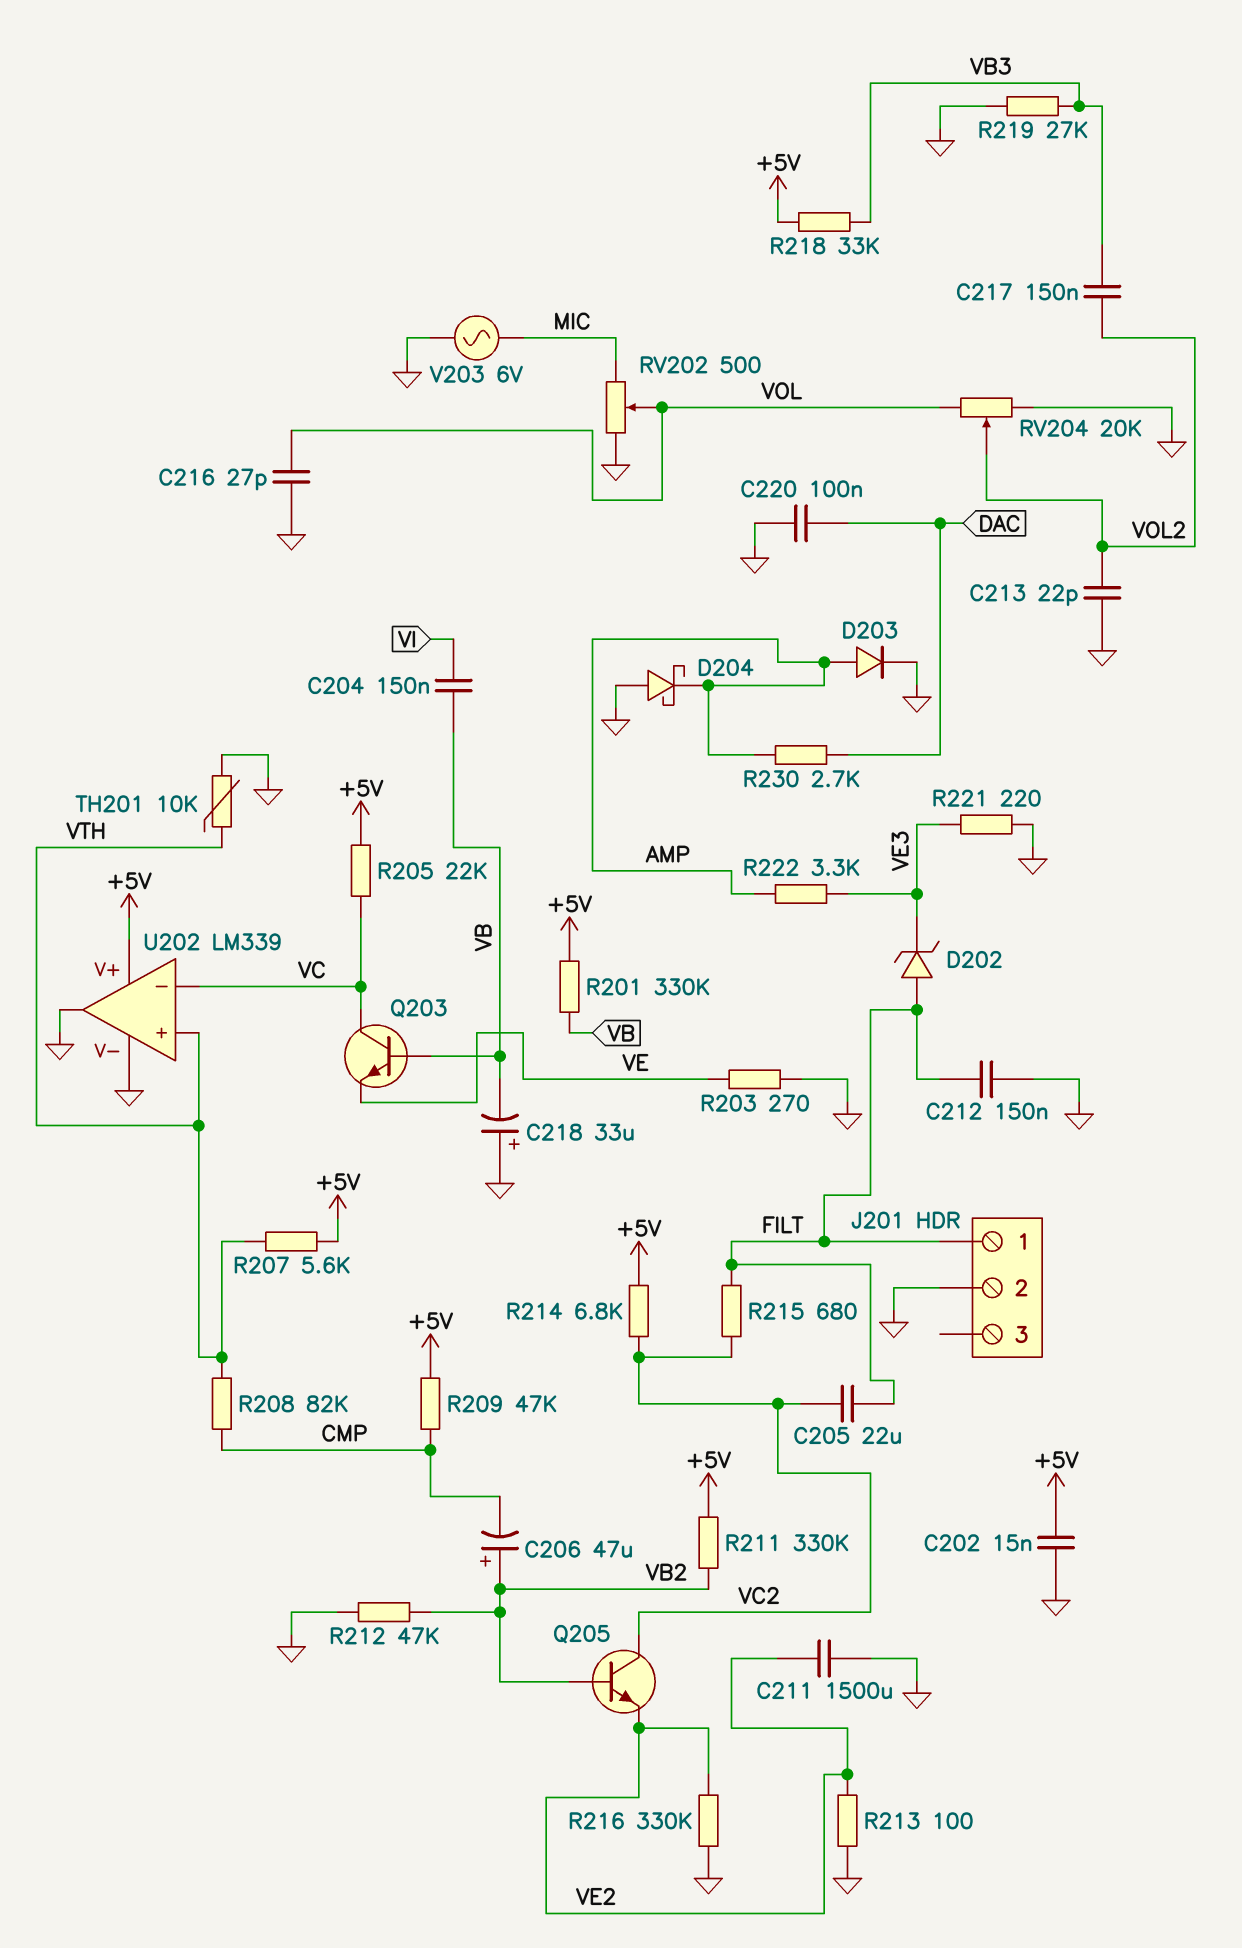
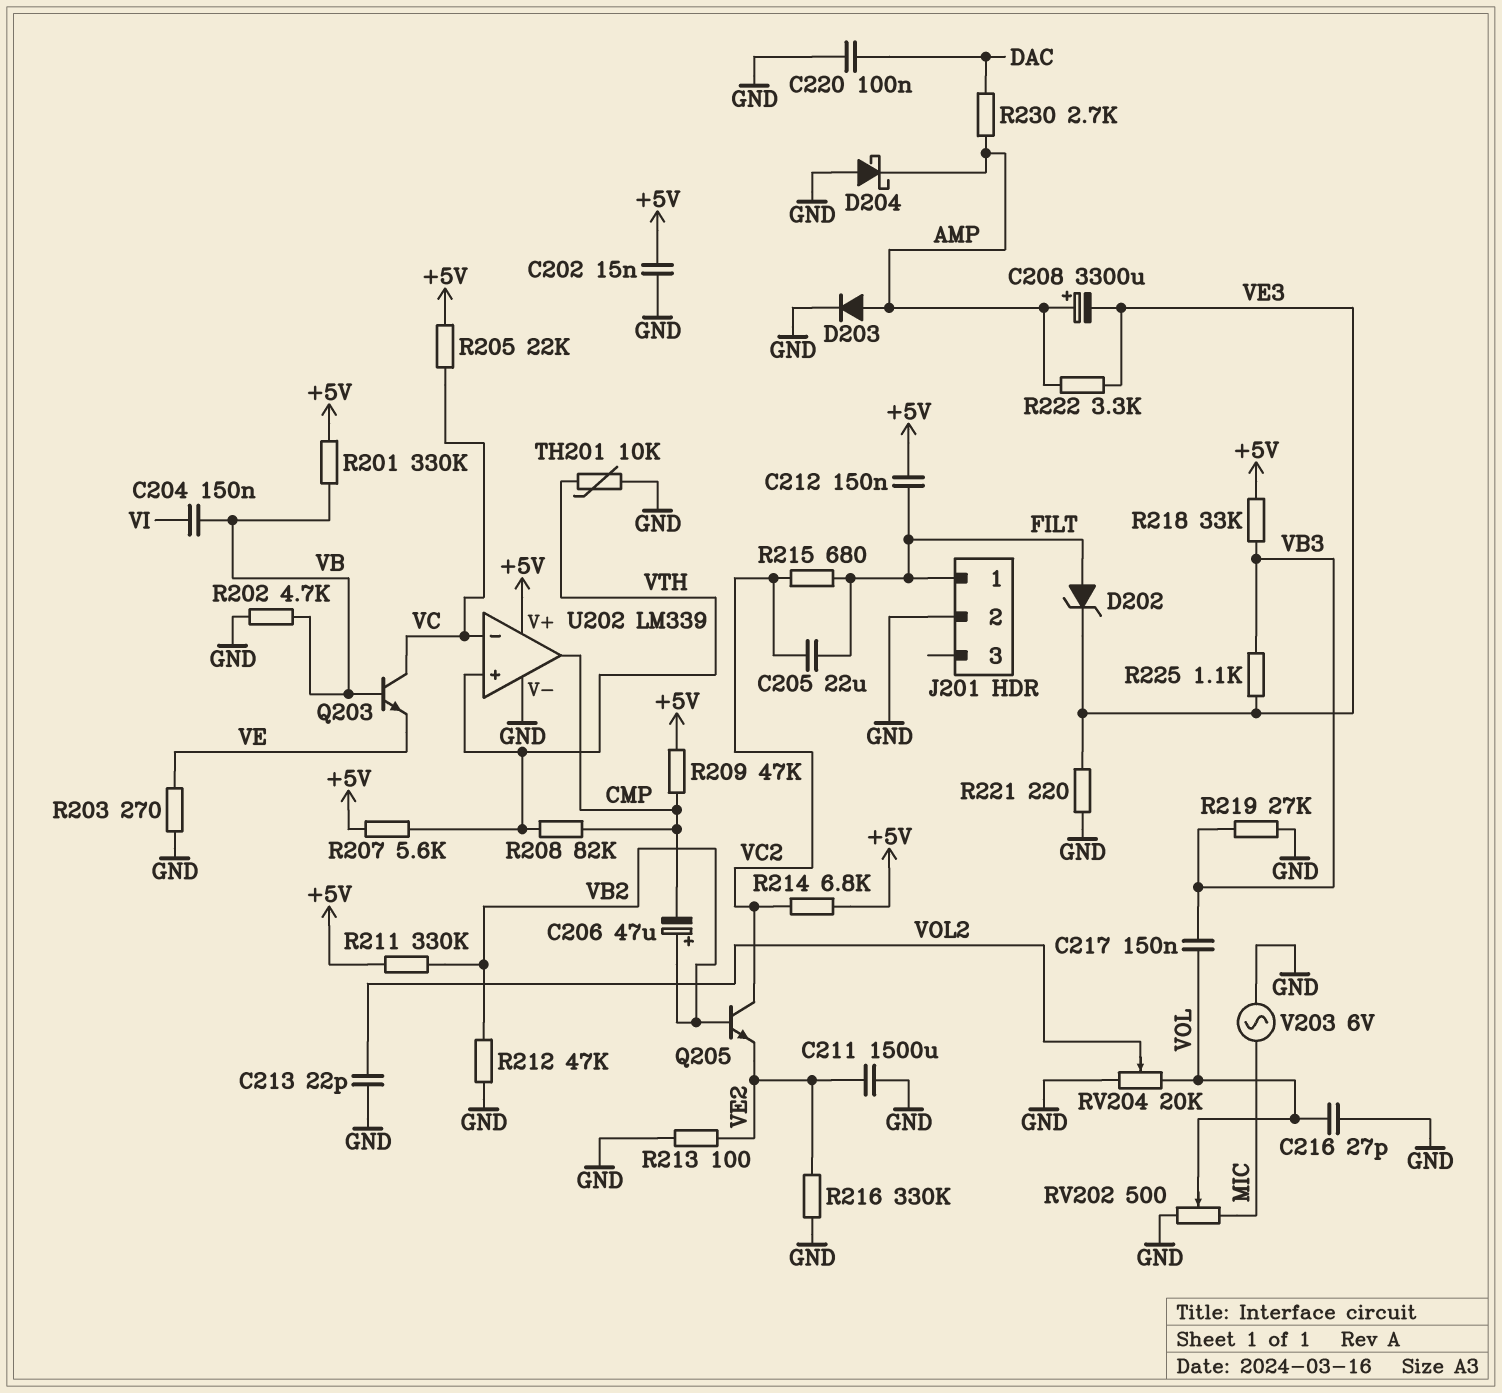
C208: none -> 3300uF (plus AMP, minus VE3)
C212: 150nF (FILT, GND) -> 150nF (+5V, FILT)
C217: 150nF (VB3, VOL2) -> 150nF (VB3, VOL)
C218: 33uF (plus GND, minus VB) -> none
R202: none -> 4.7k (GND, VB)
R225: none -> 1.1k (VB3, VE3)
U202 pin out: GND -> CMP

